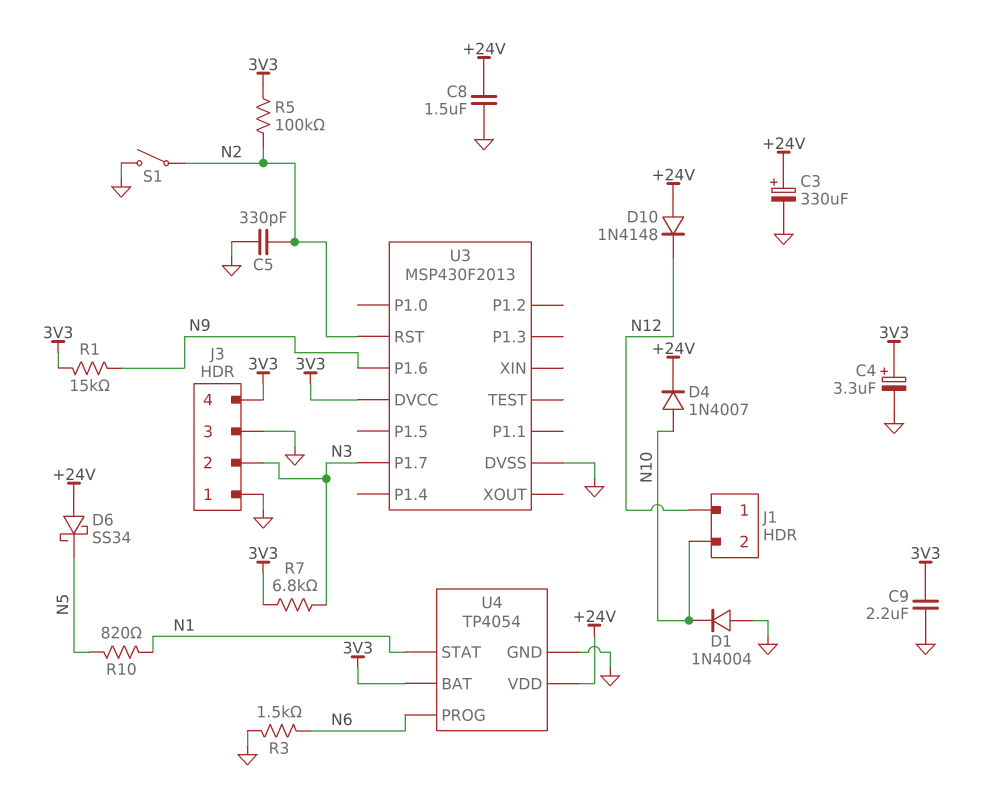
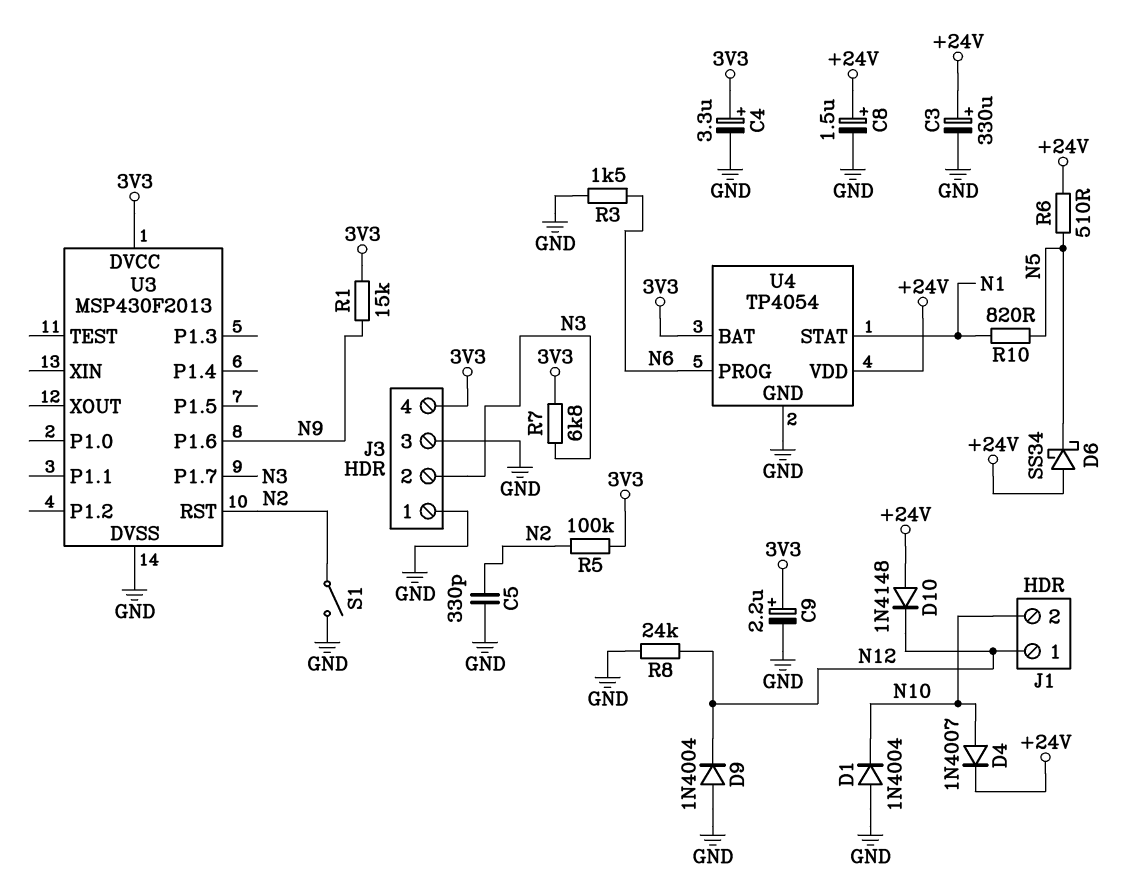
C8: 1.5uF (+24V, GND) -> 1.5uF (plus +24V, minus GND)
C9: 2.2uF (3V3, GND) -> 2.2uF (plus 3V3, minus GND)
D9: none -> diode 1N4004 (A GND, K N12)
R6: none -> 510 (+24V, N5)
R8: none -> 24k (GND, N12)

